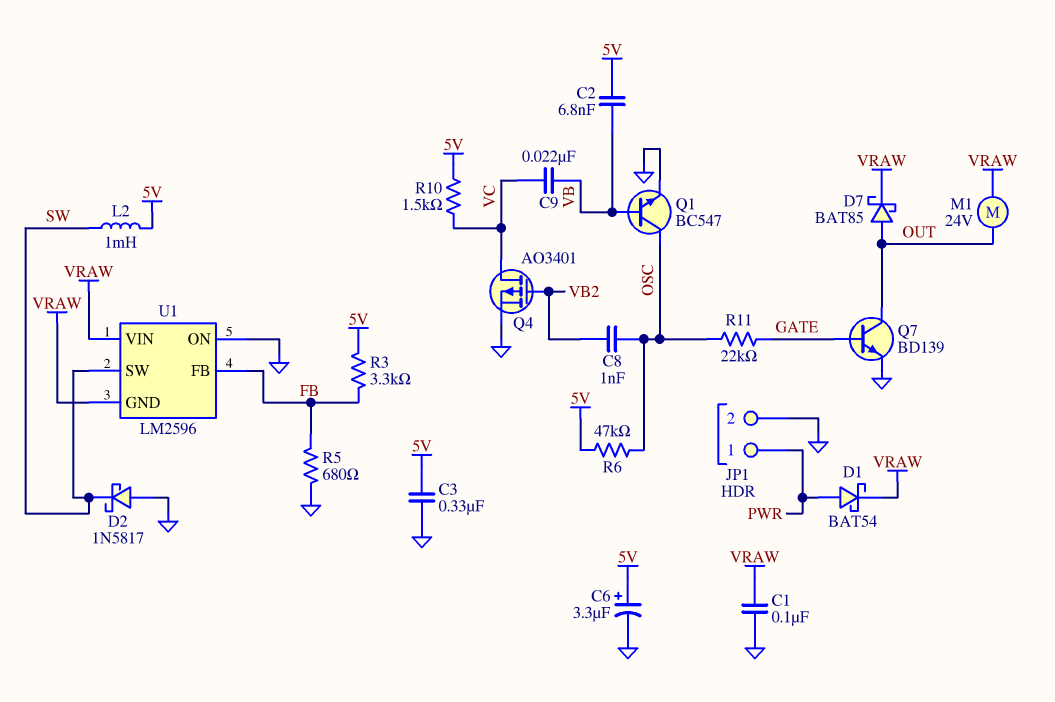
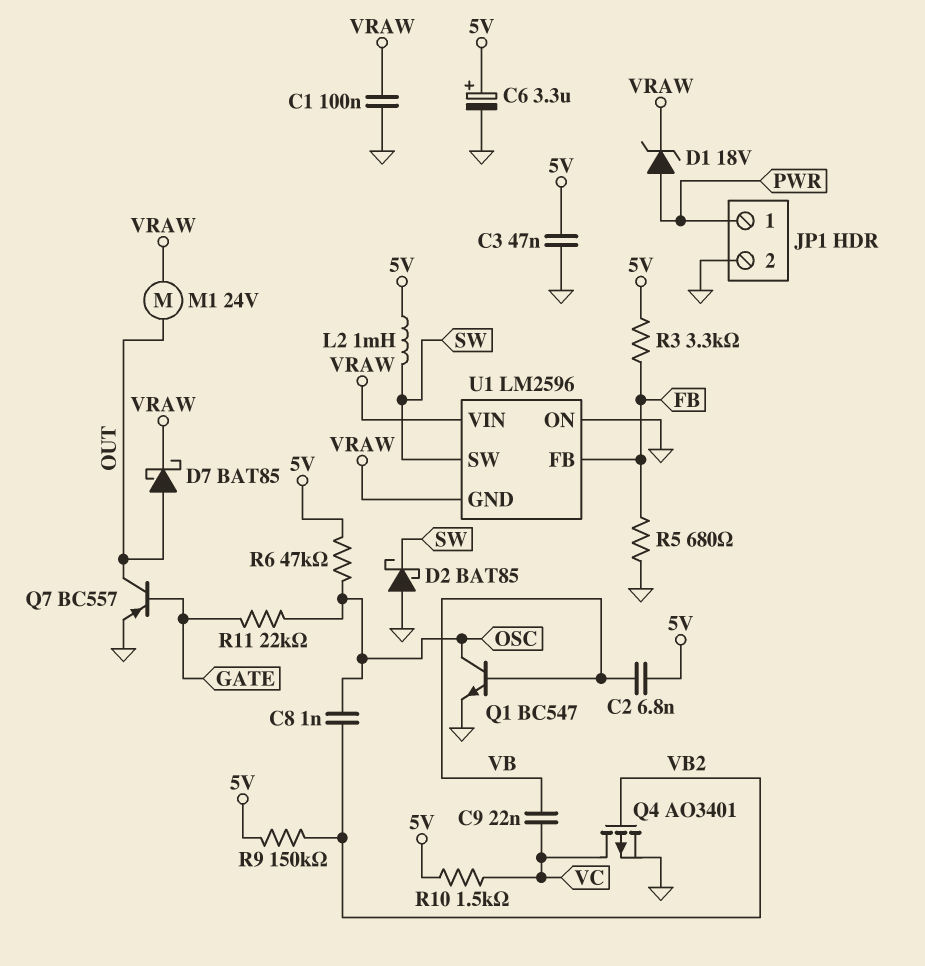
C3: 330nF (5V, GND) -> 47nF (5V, GND)
D1: schottky BAT54 (A PWR, K VRAW) -> zener 18V (A PWR, K VRAW)
D2: schottky 1N5817 (A GND, K SW) -> schottky BAT85 (A GND, K SW)
Q7: NPN BD139 (B GATE, C OUT, E GND) -> PNP BC557 (B GATE, C OUT, E GND)
R9: none -> 150k (5V, VB2)

